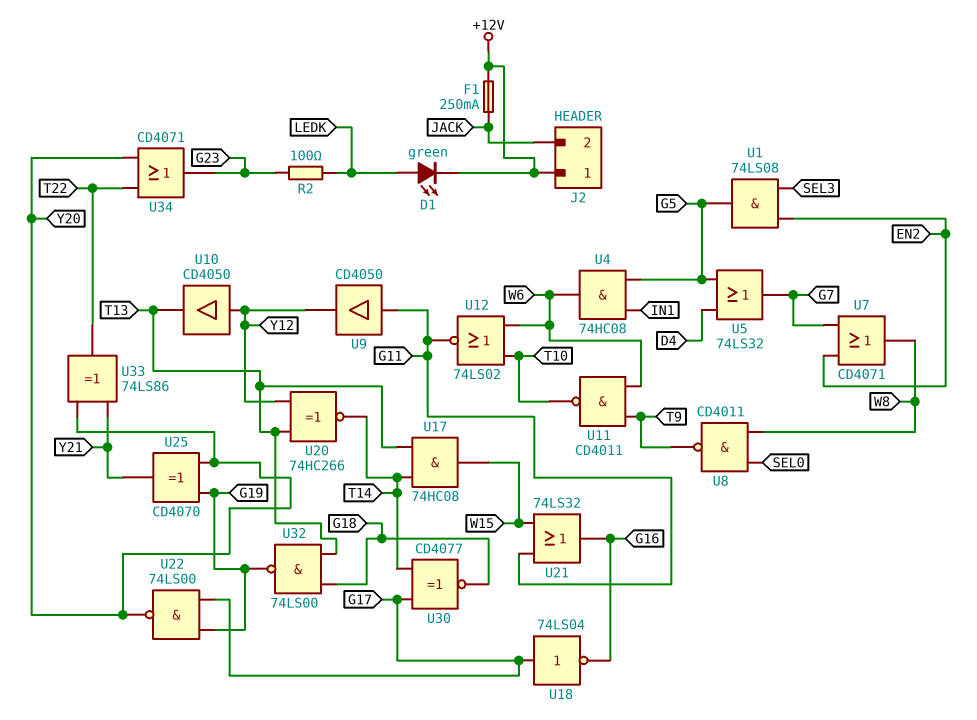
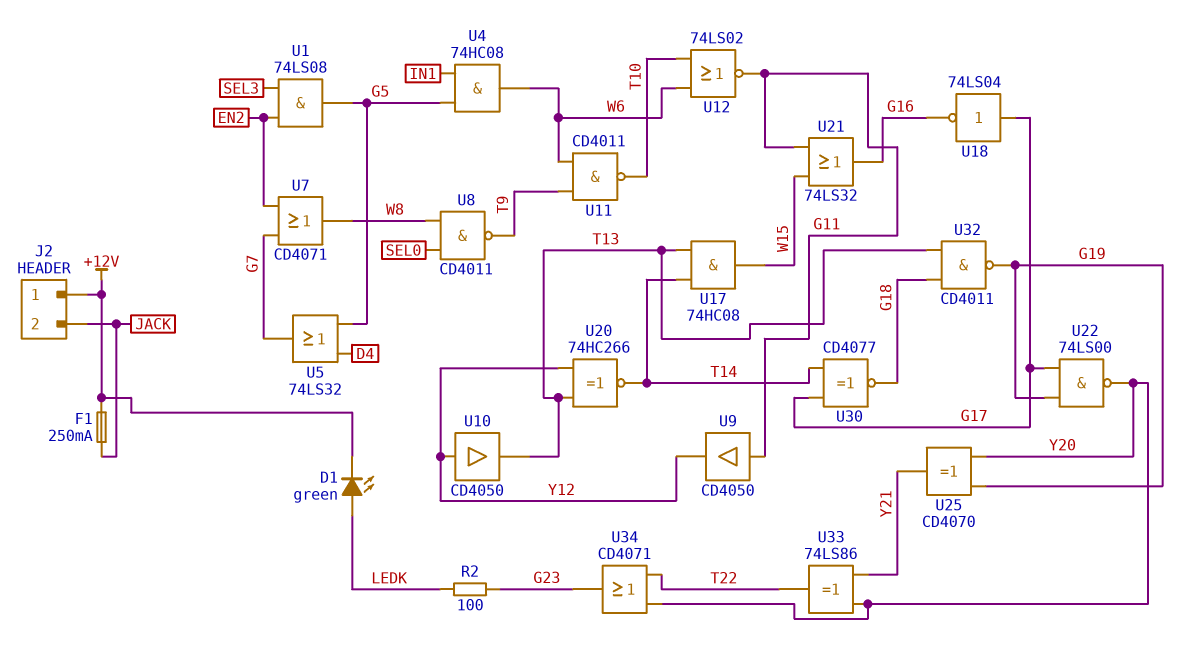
U32: NAND 74LS00 (in G18, in T13, out G19) -> NAND CD4011 (in G18, in T13, out G19)

